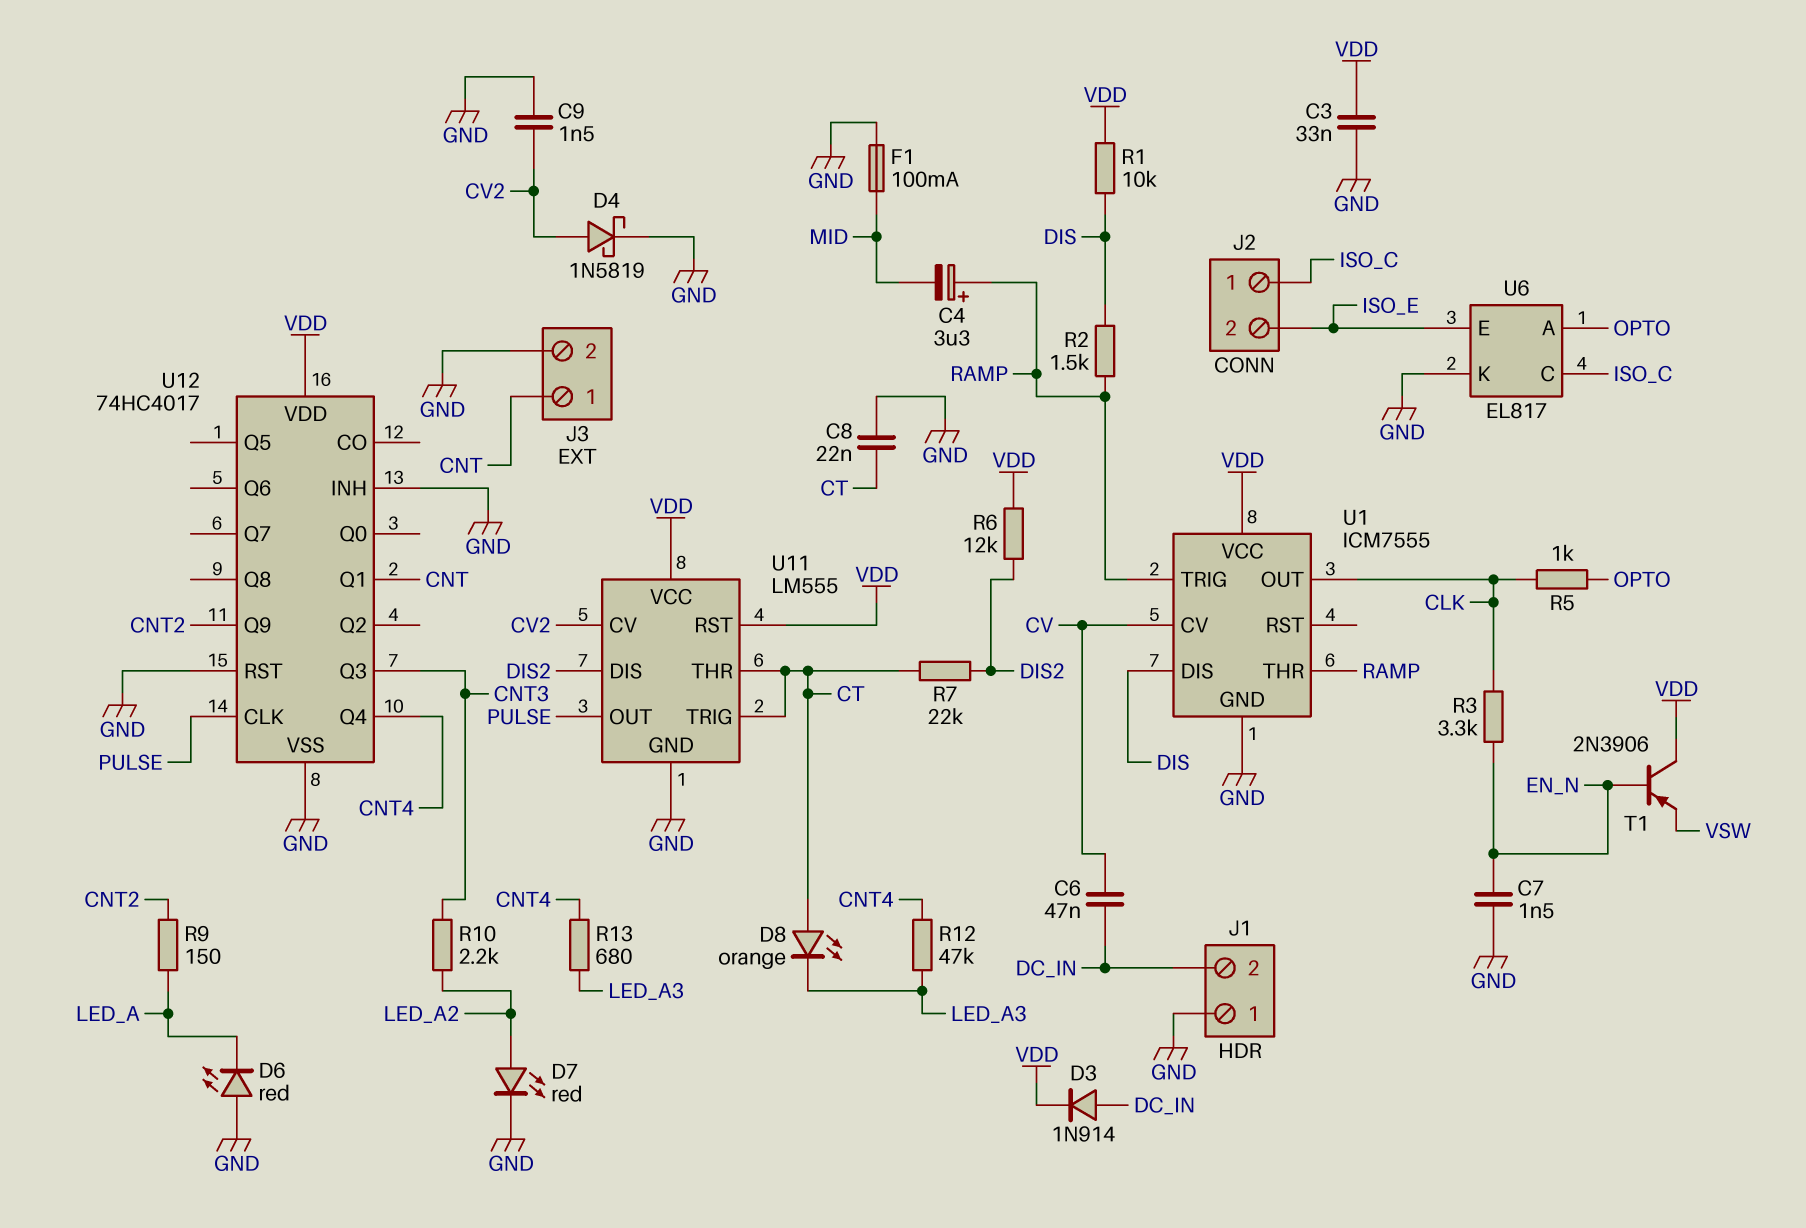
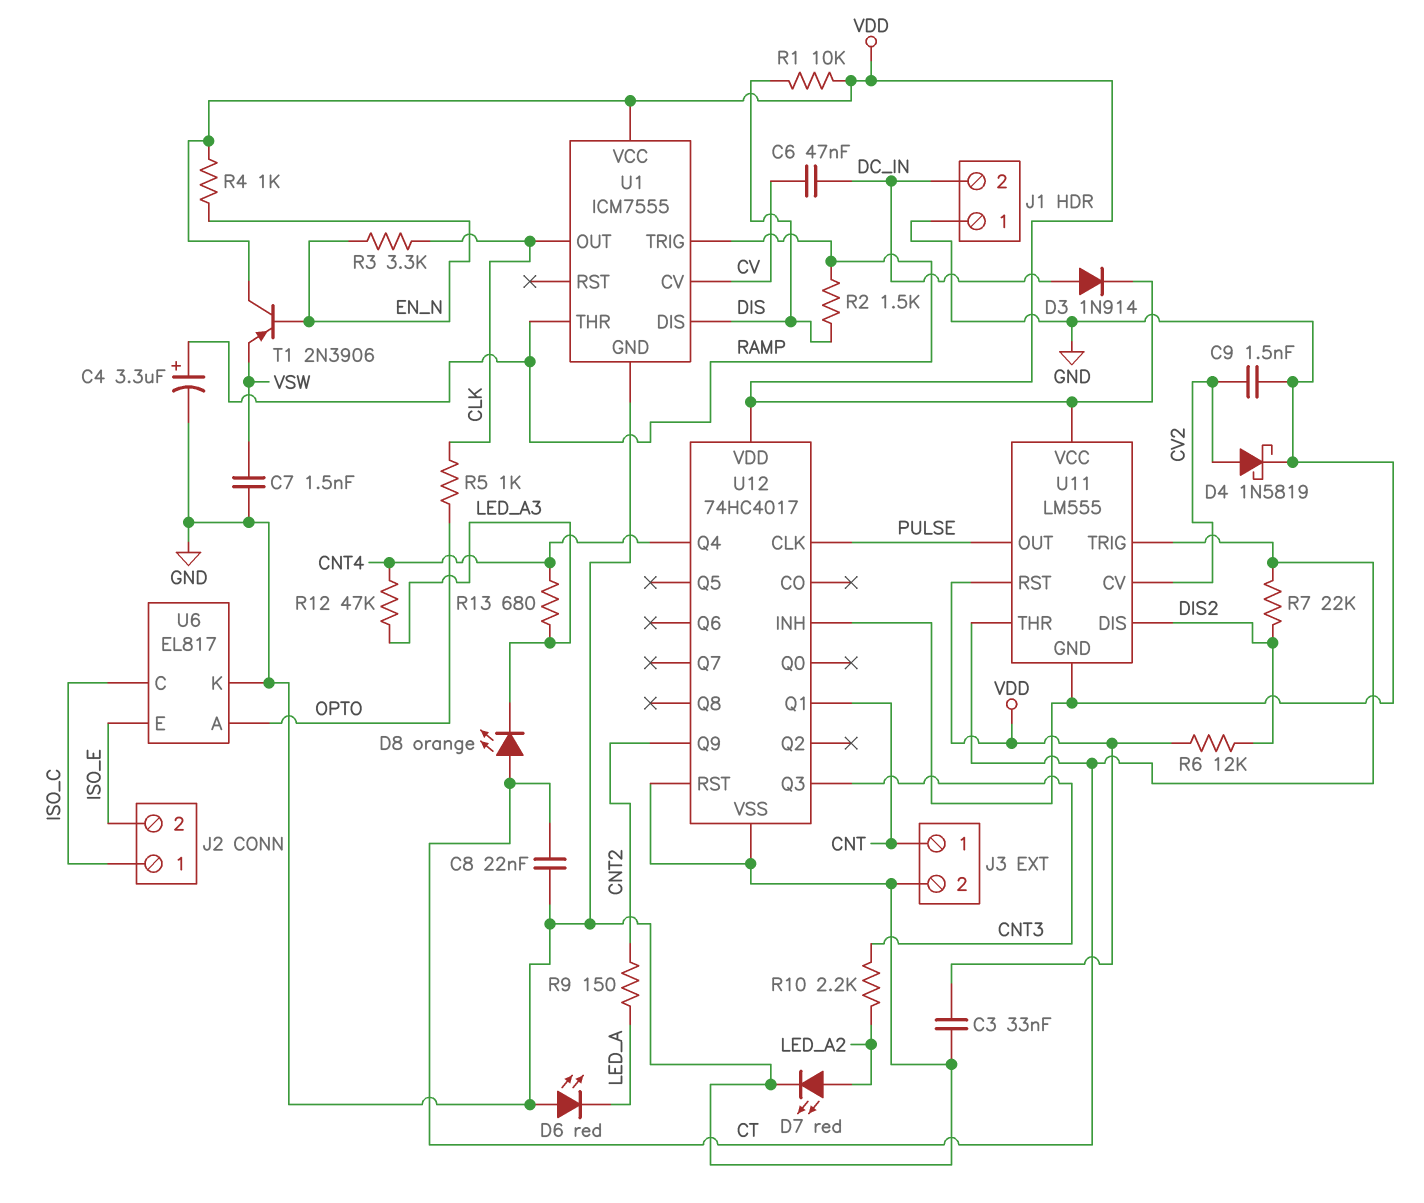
C4: 3.3uF (plus RAMP, minus MID) -> 3.3uF (plus RAMP, minus GND)
C7: 1.5nF (EN_N, GND) -> 1.5nF (GND, VSW)
F1: 100mA (GND, MID) -> none
R4: none -> 1k (EN_N, VDD)

